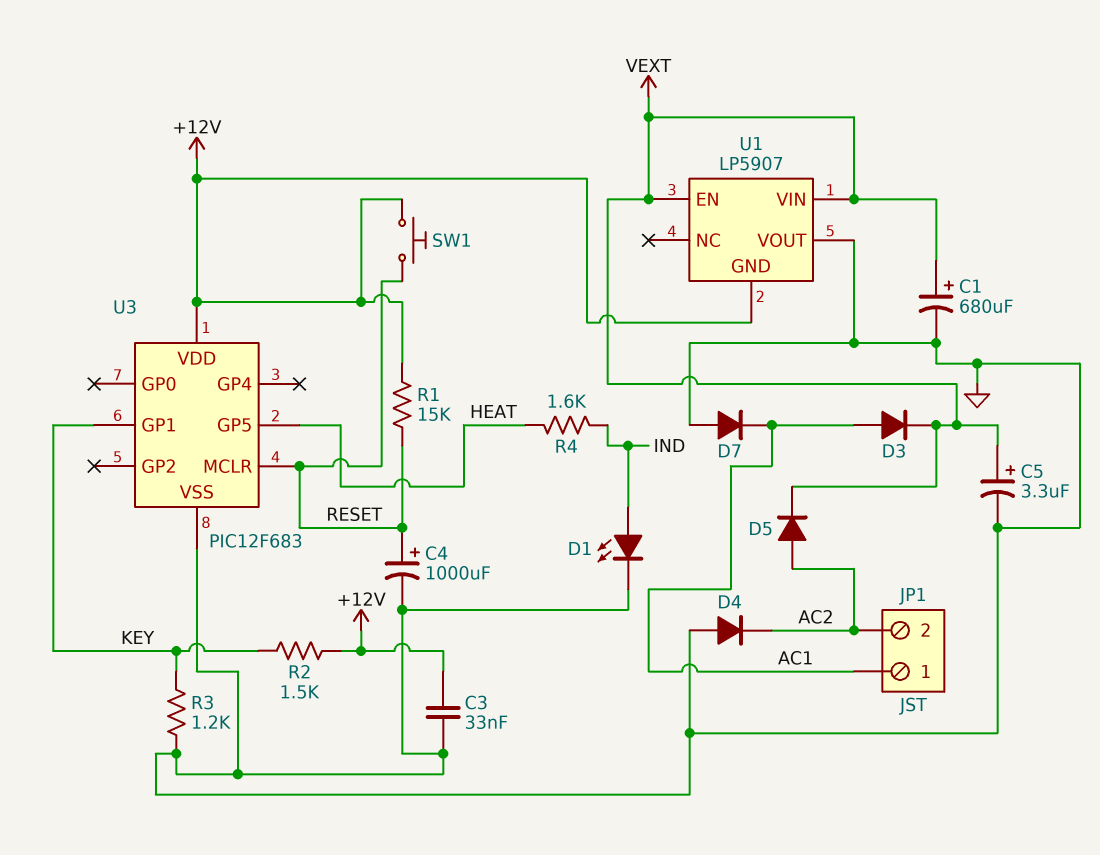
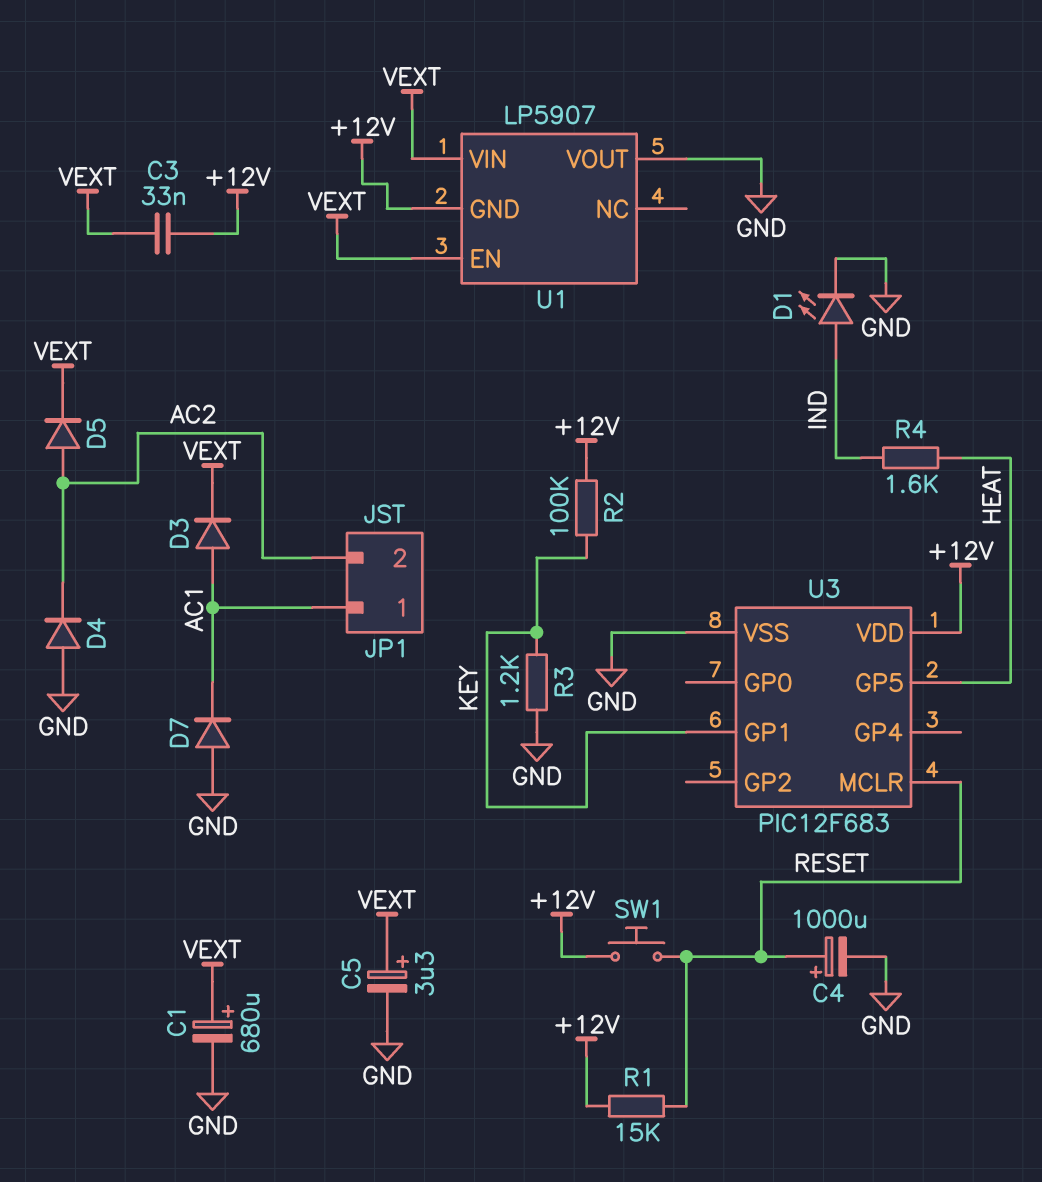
C3: 33nF (+12V, GND) -> 33nF (+12V, VEXT)
R2: 1.5k (+12V, KEY) -> 100k (+12V, KEY)

